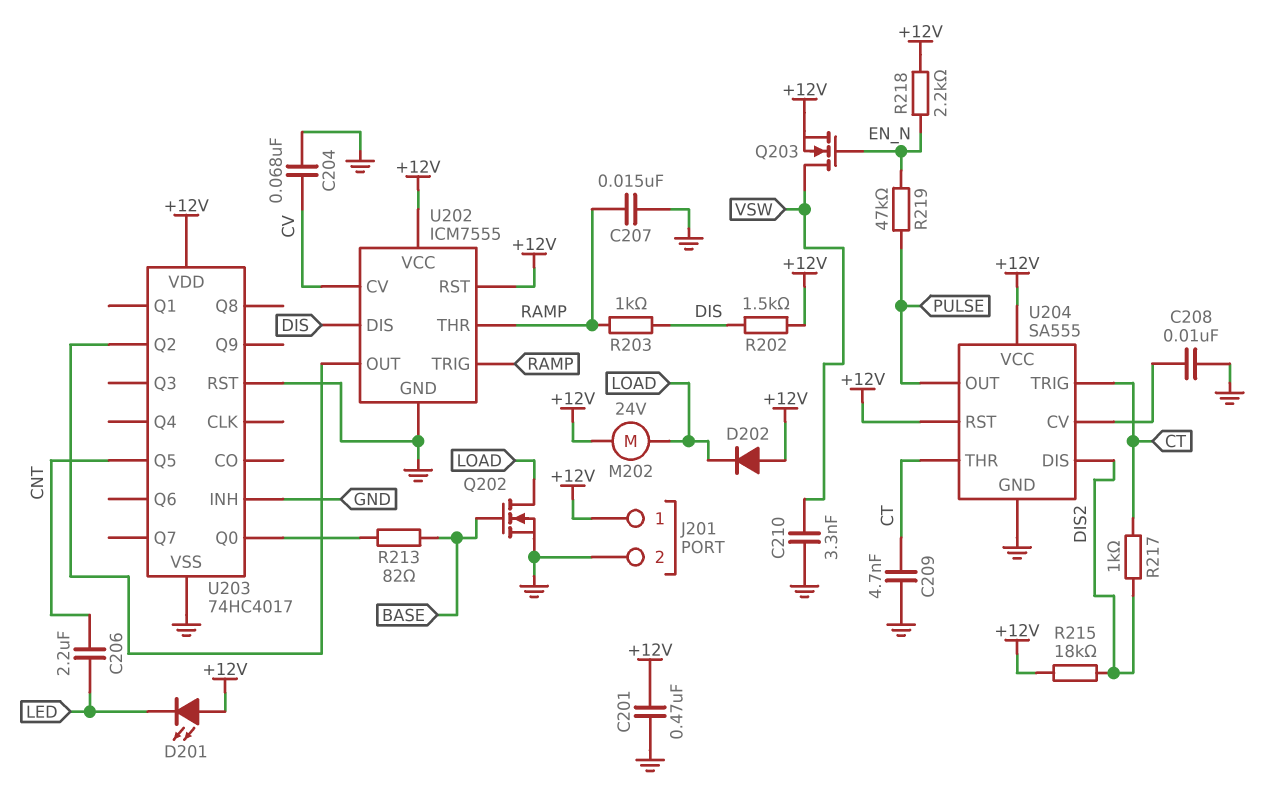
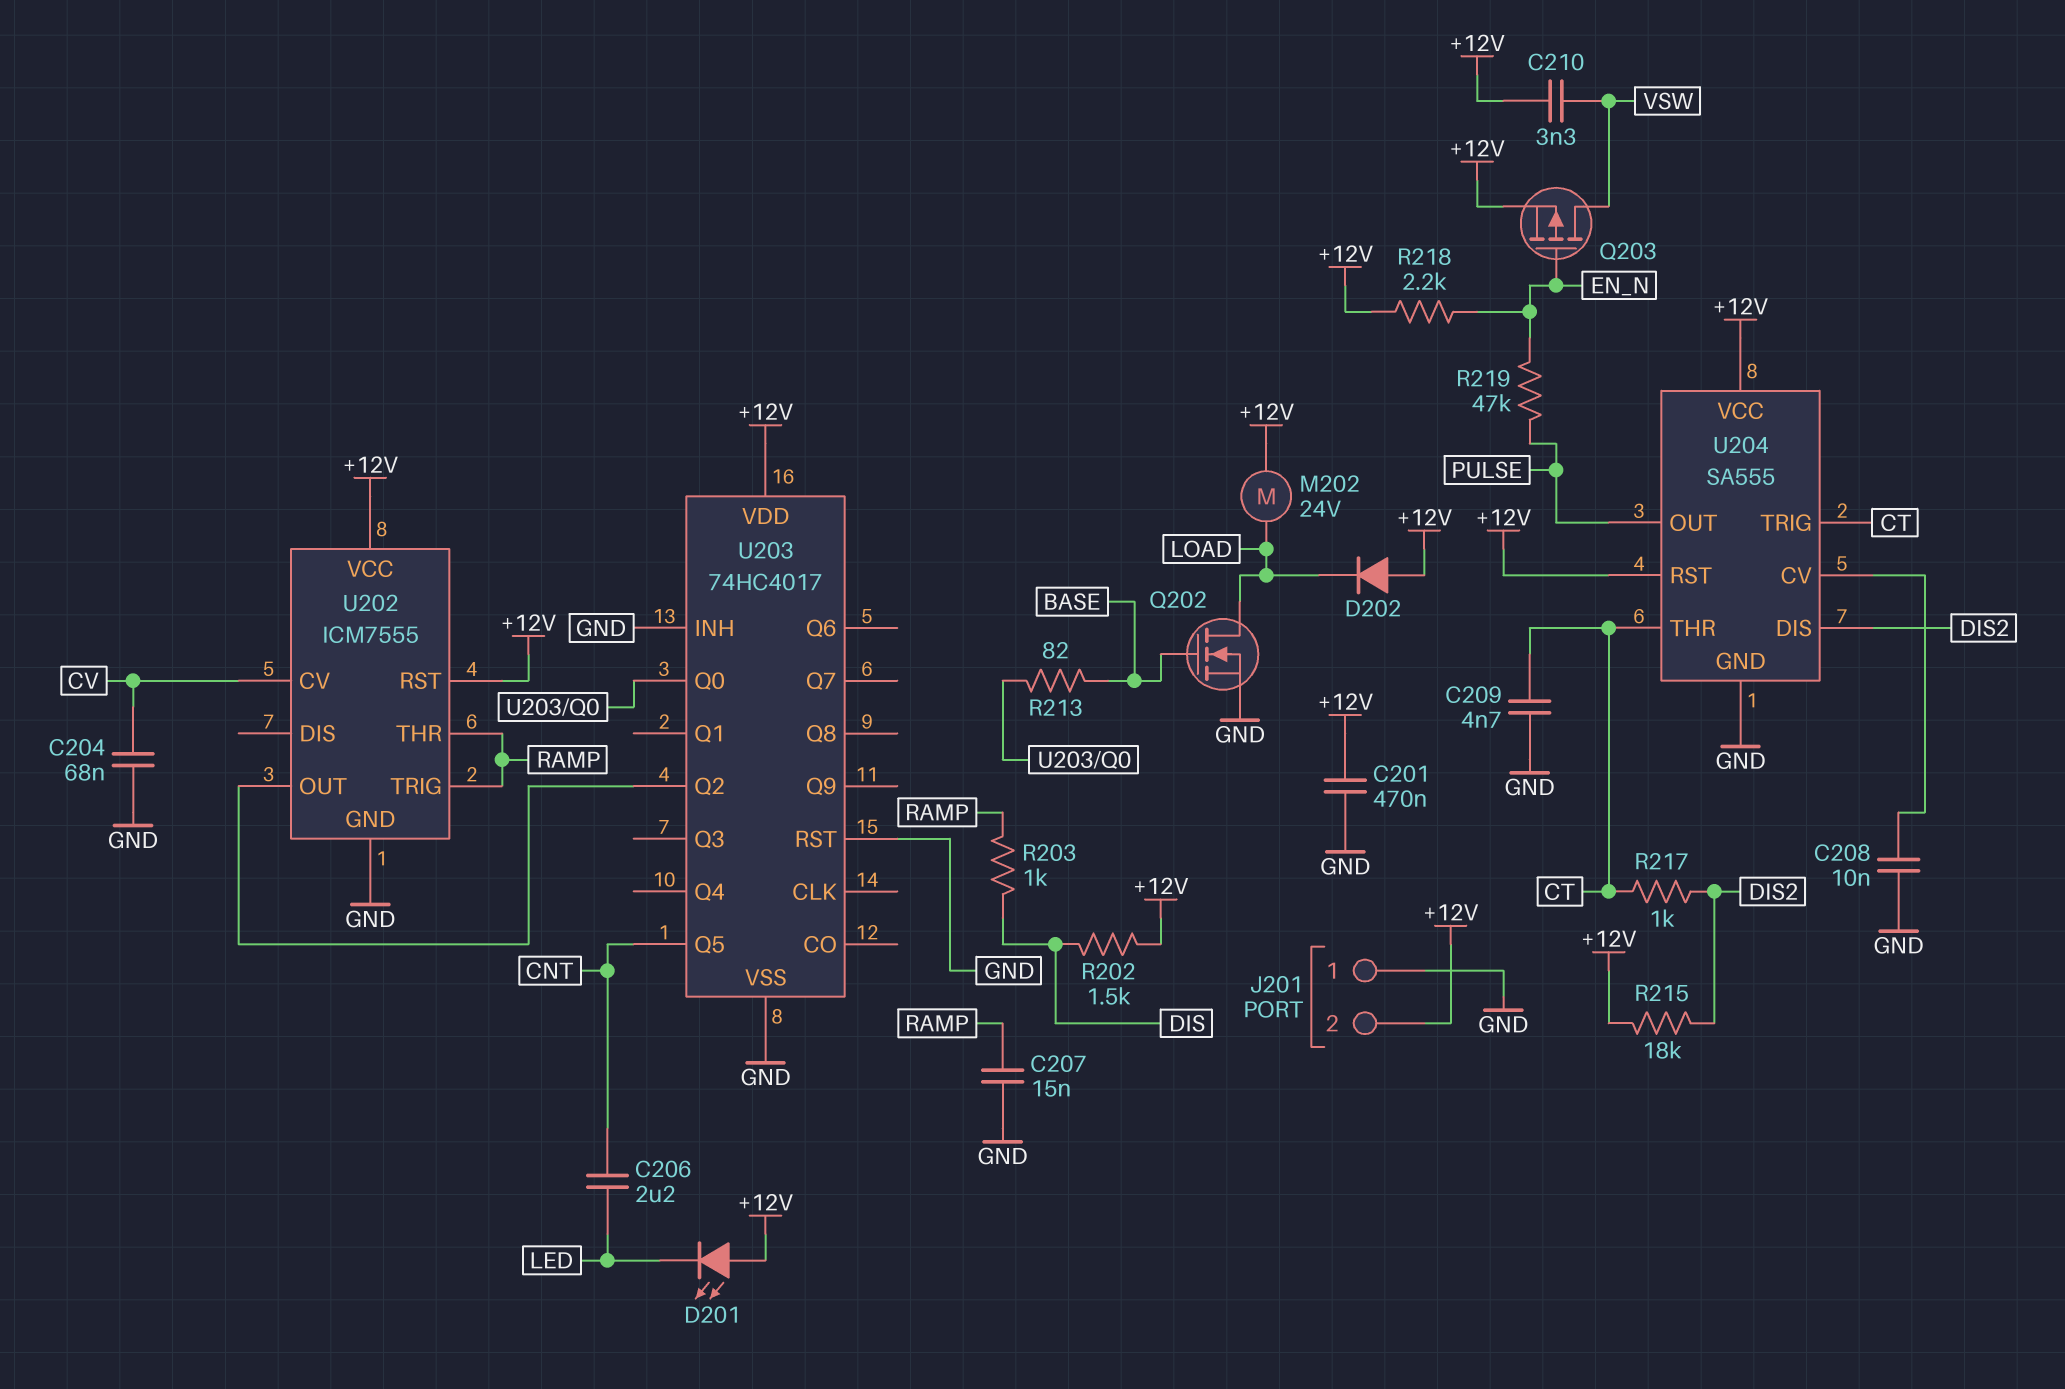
C210: 3.3nF (GND, VSW) -> 3.3nF (+12V, VSW)
J201 pin 1: +12V -> GND
J201 pin 2: GND -> +12V
Q203: NMOS (G EN_N, D VSW, S +12V) -> PMOS (G EN_N, D VSW, S +12V)
U202 pin DIS: DIS -> none

